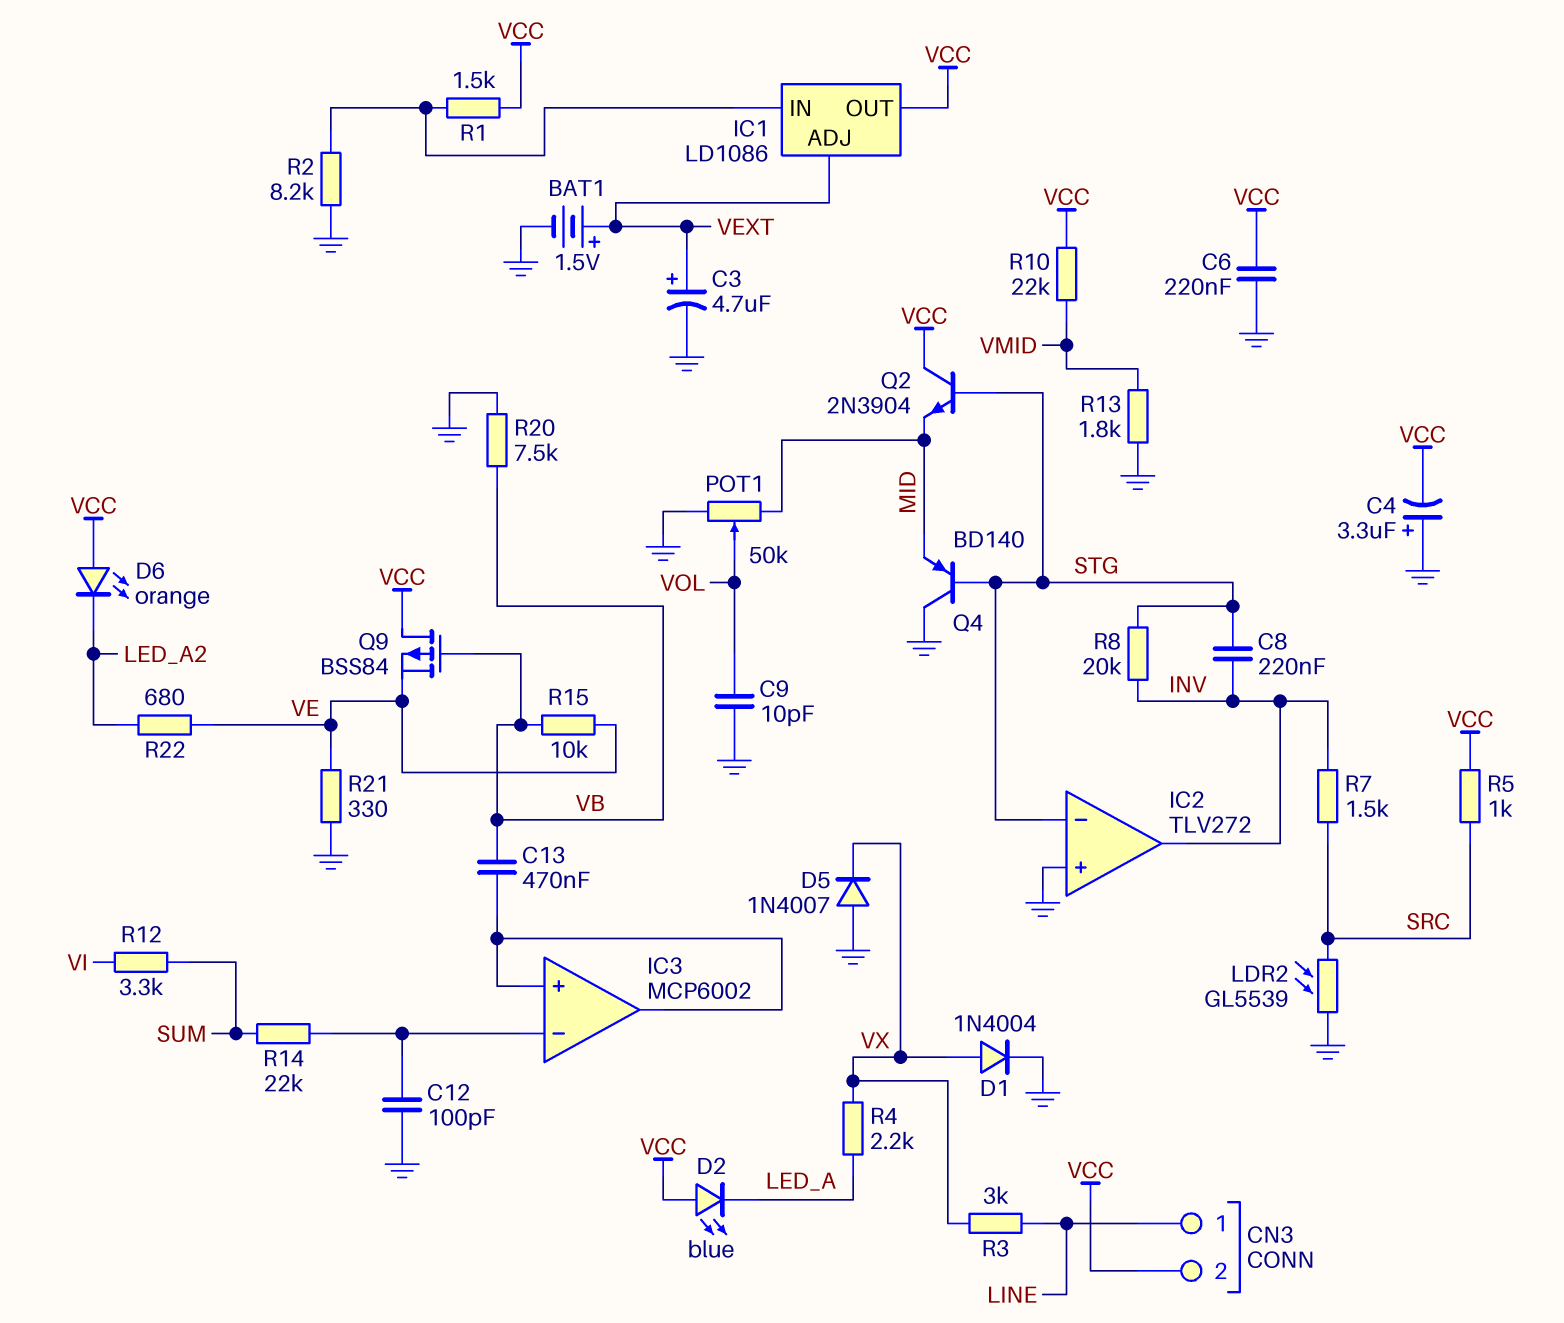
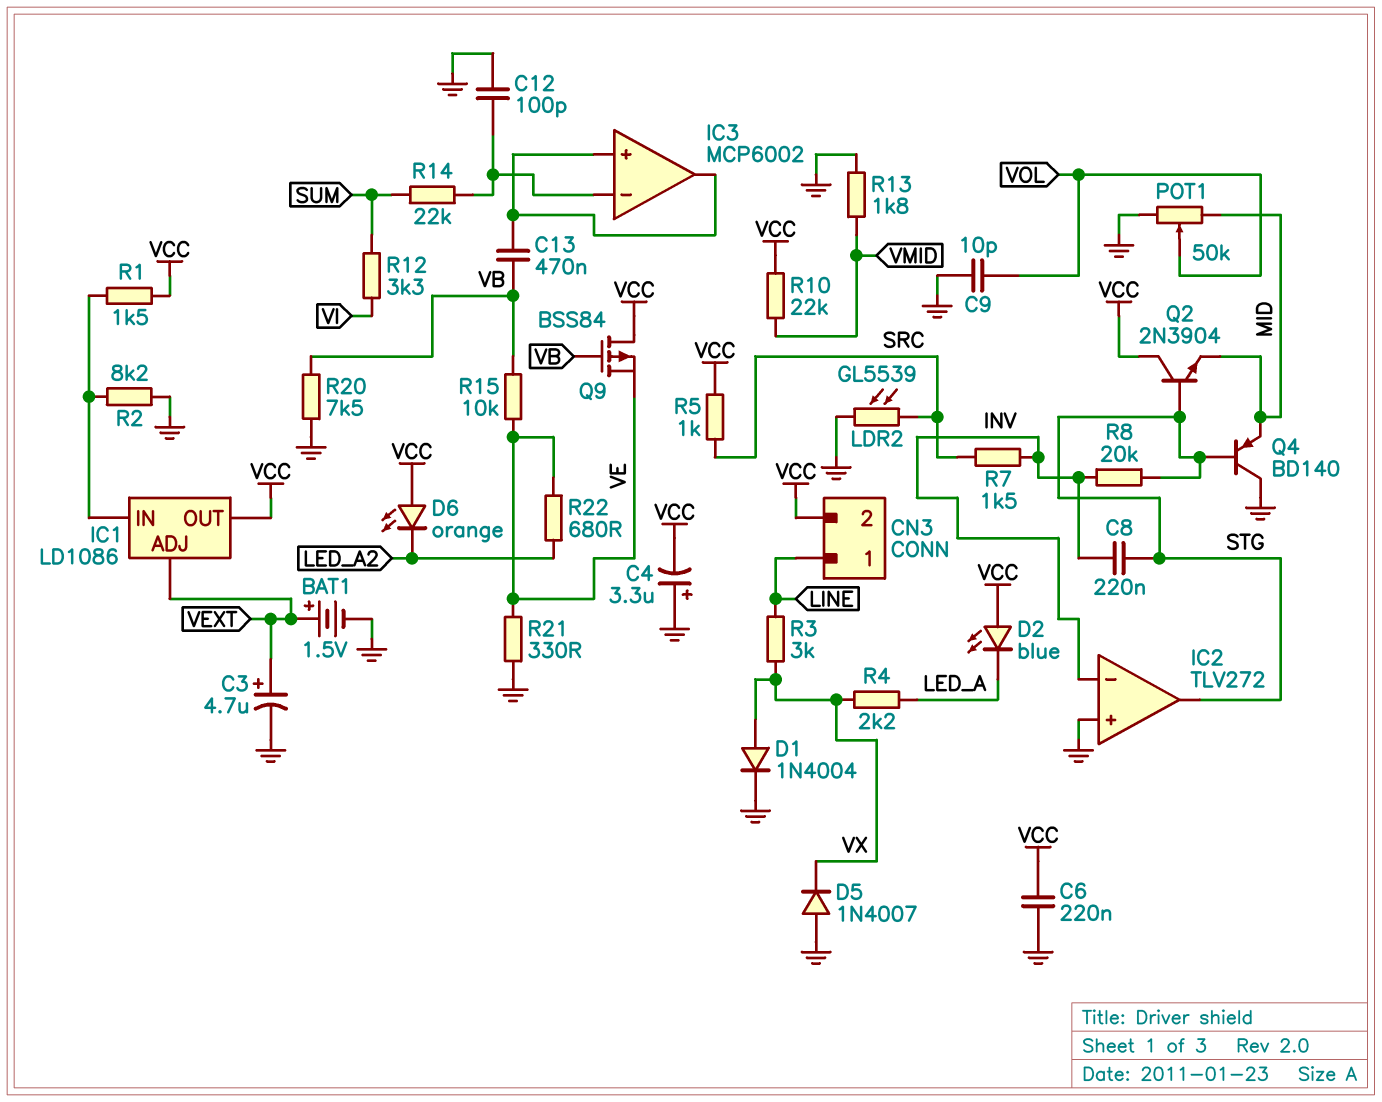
IC2 pin in-: STG -> INV
IC2 pin out: INV -> STG

